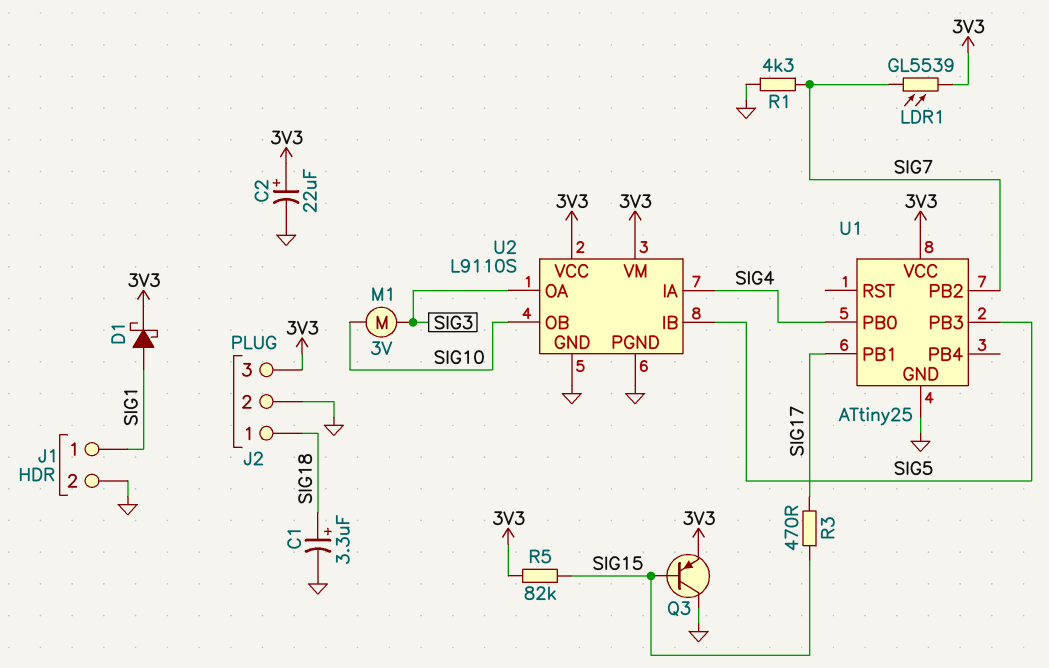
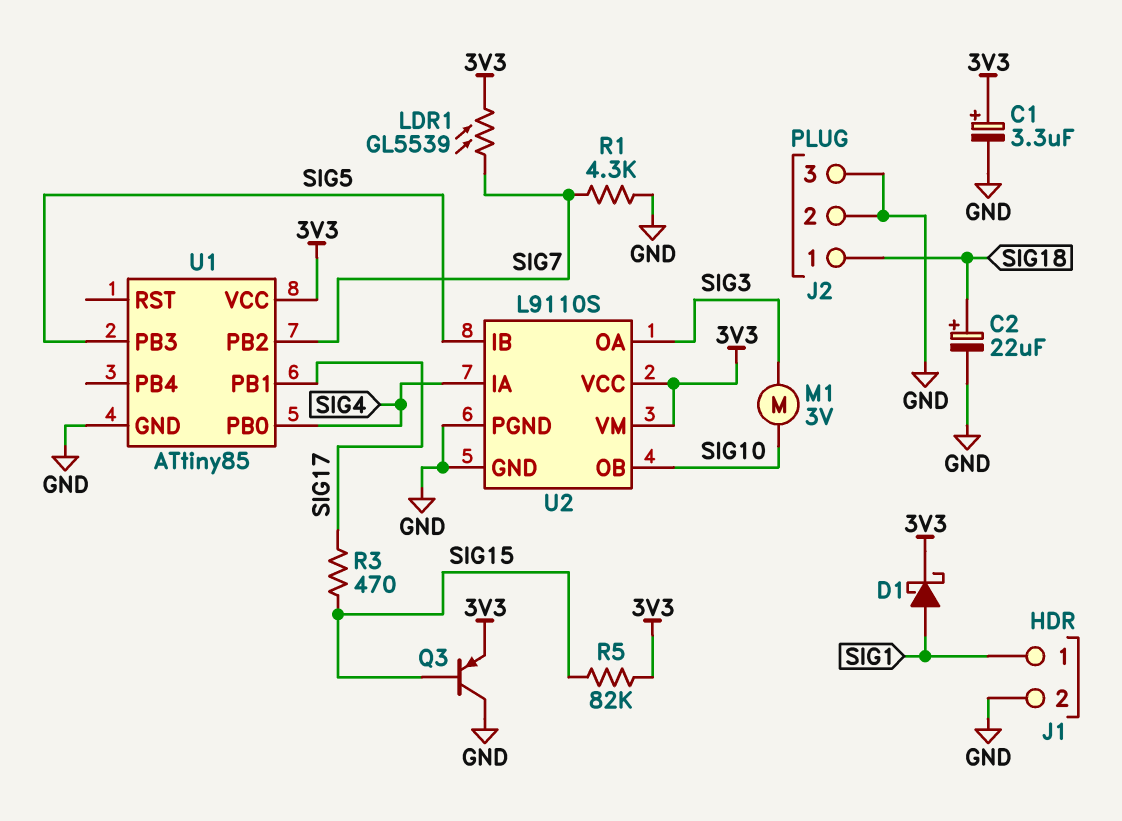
C1: 3.3uF (plus SIG18, minus GND) -> 3.3uF (plus 3V3, minus GND)
C2: 22uF (plus 3V3, minus GND) -> 22uF (plus SIG18, minus GND)
J2 pin 3: 3V3 -> GND
U1: ATtiny25 -> ATtiny85

